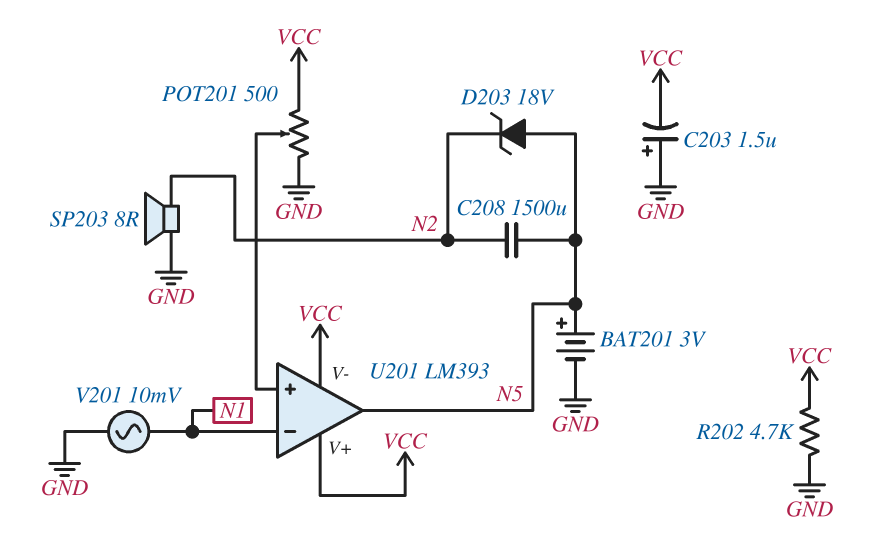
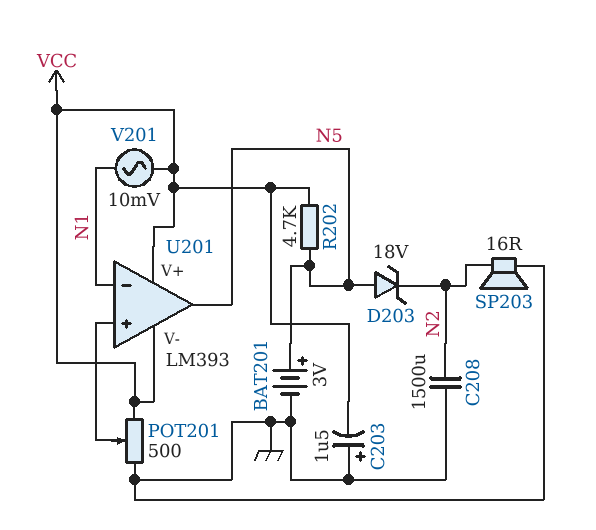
C208: 1500uF (N2, N5) -> 1500uF (GND, N2)
R202: 4.7k (GND, VCC) -> 4.7k (N5, VCC)
SP203: speaker 8R (GND, N2) -> speaker 16R (GND, N2)
V201: AC 10mV (GND, N1) -> AC 10mV (N1, VCC)

